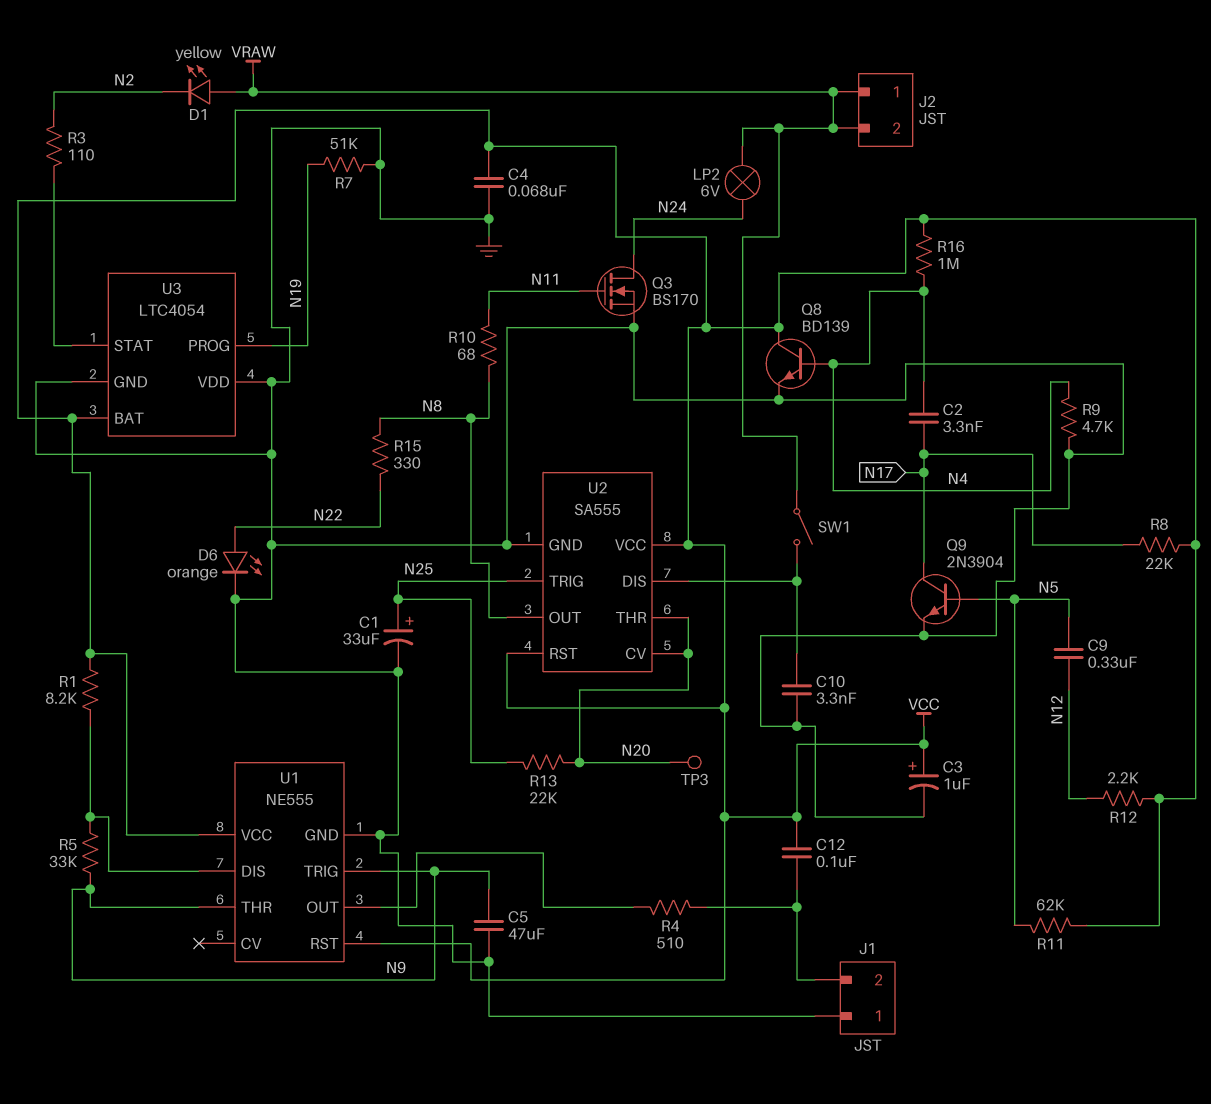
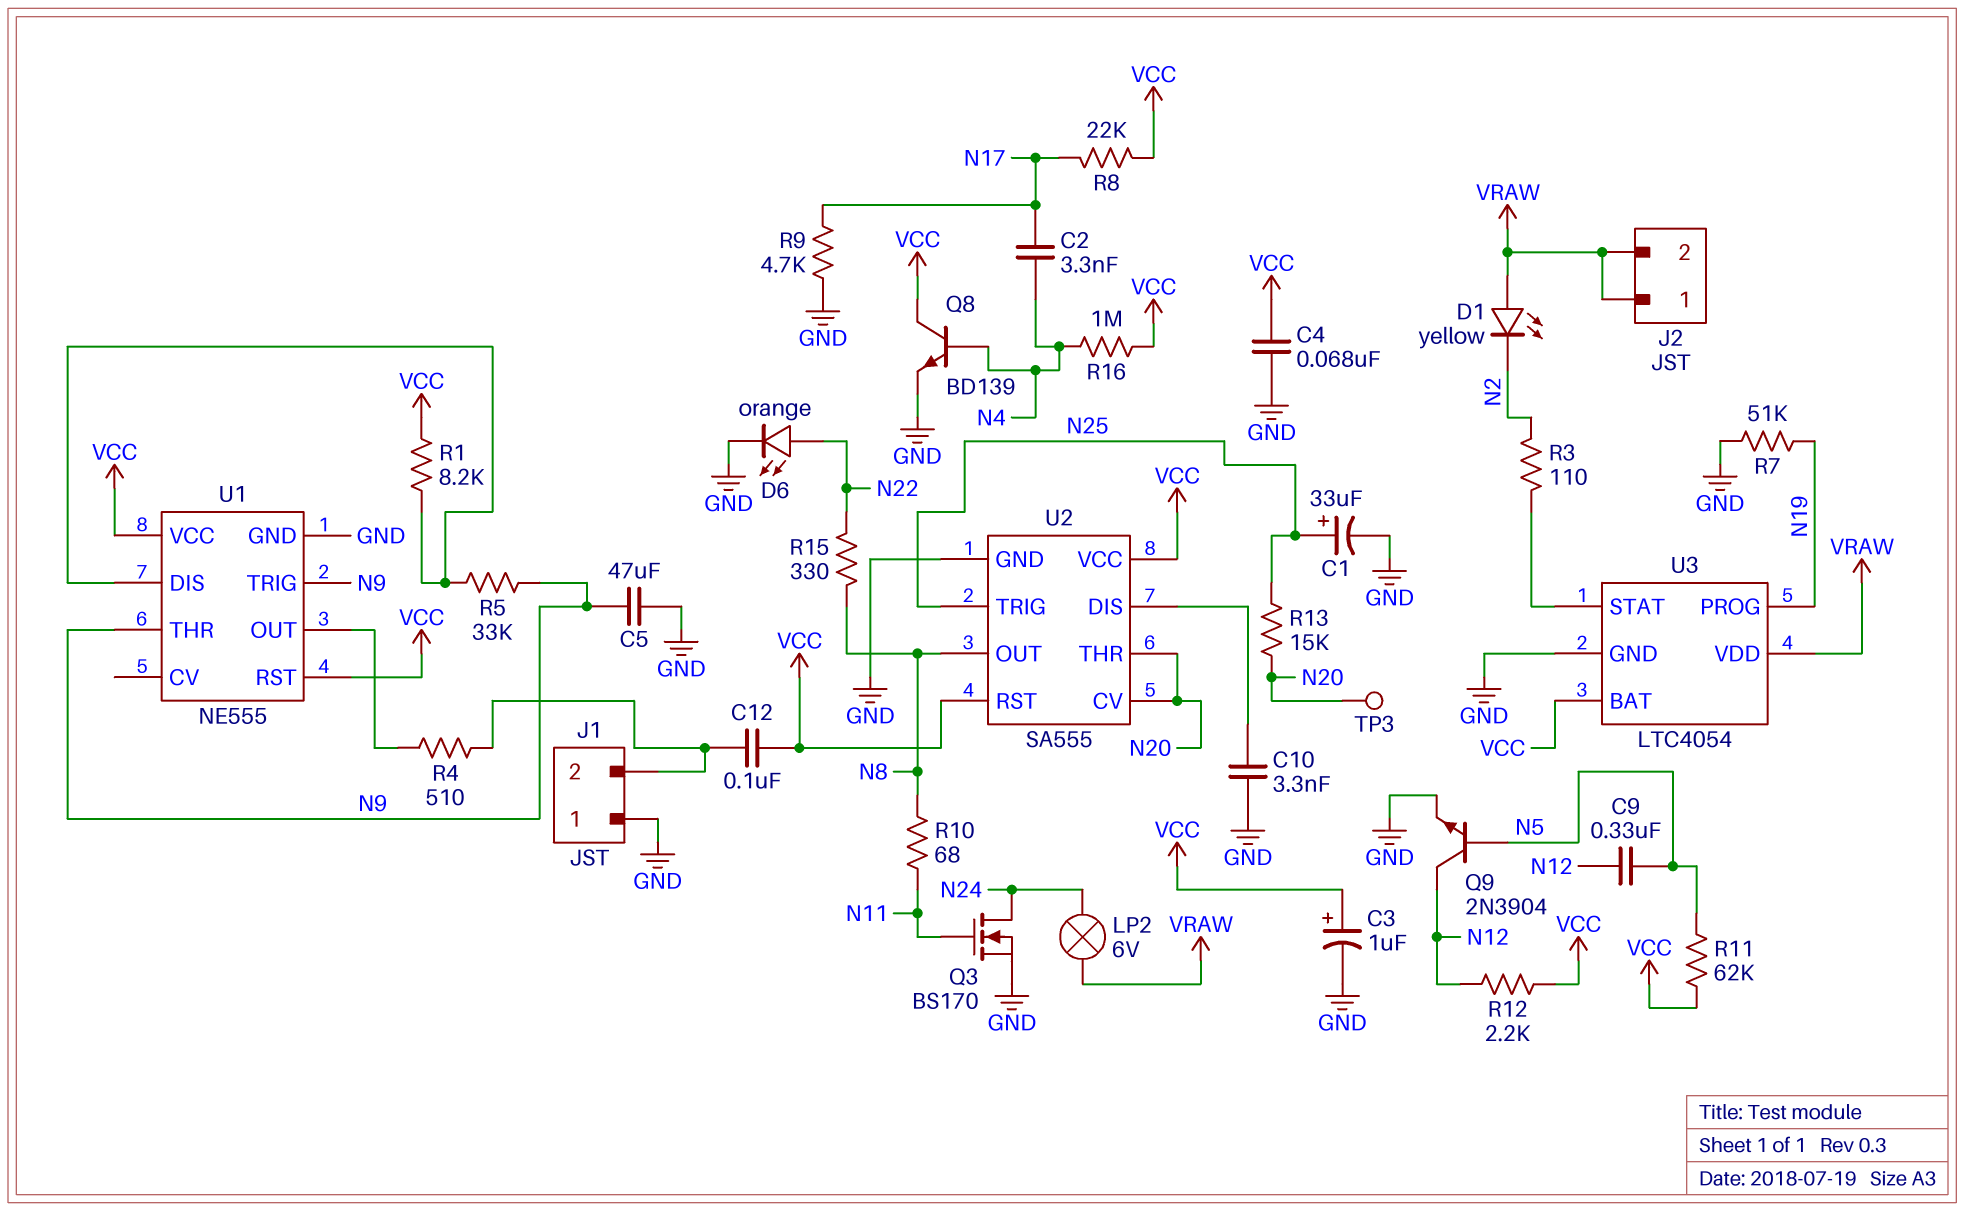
Q9: NPN 2N3904 (B N5, C N17, E GND) -> NPN 2N3904 (B N5, C N12, E GND)
R9: 4.7k (GND, N4) -> 4.7k (GND, N17)
R13: 22k (N20, N25) -> 15k (N20, N25)
SW1: switch (U2/DIS, VRAW) -> none
U3 pin VDD: GND -> VRAW

